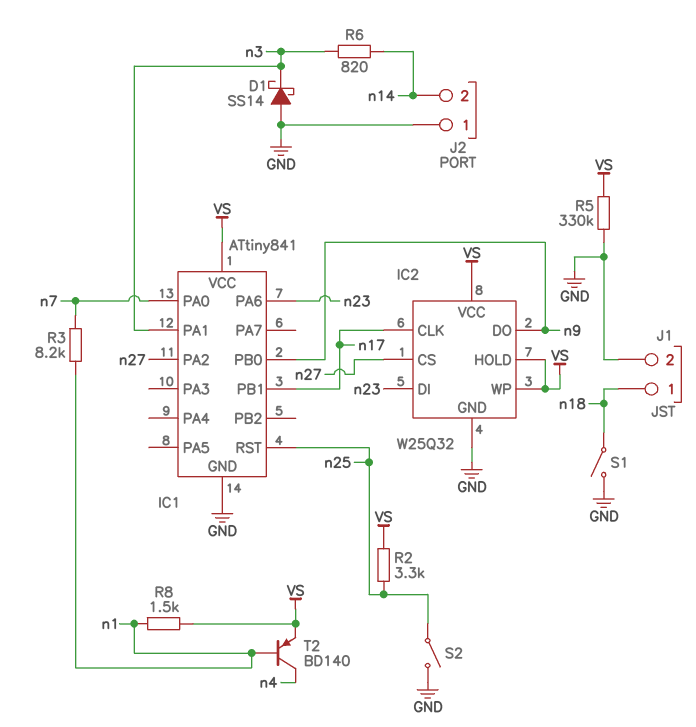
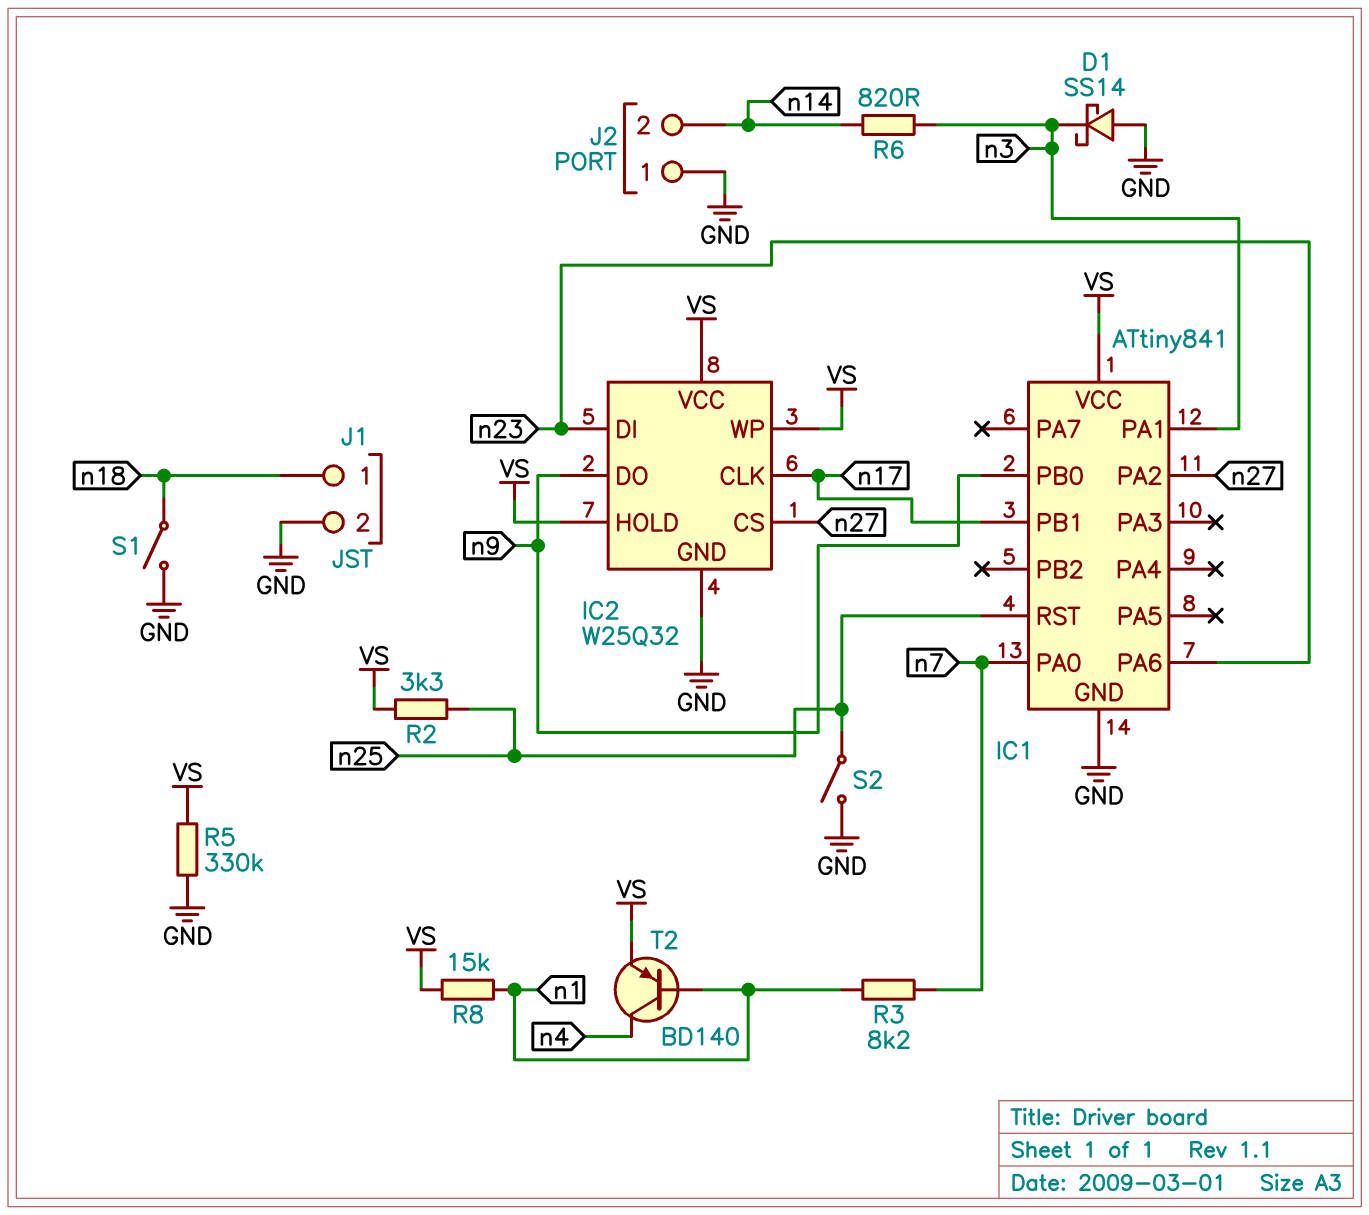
R8: 1.5k (VS, n1) -> 15k (VS, n1)

